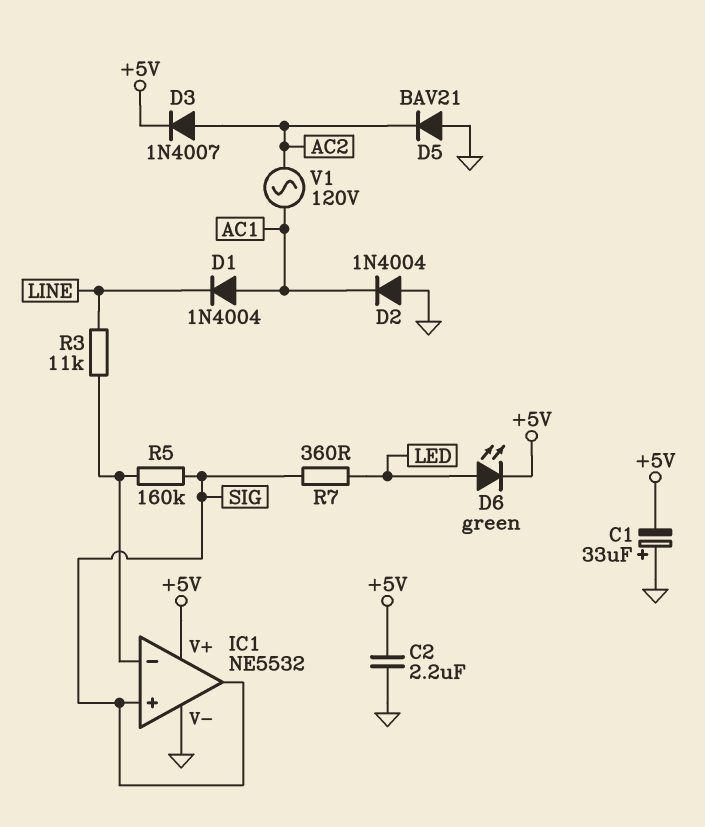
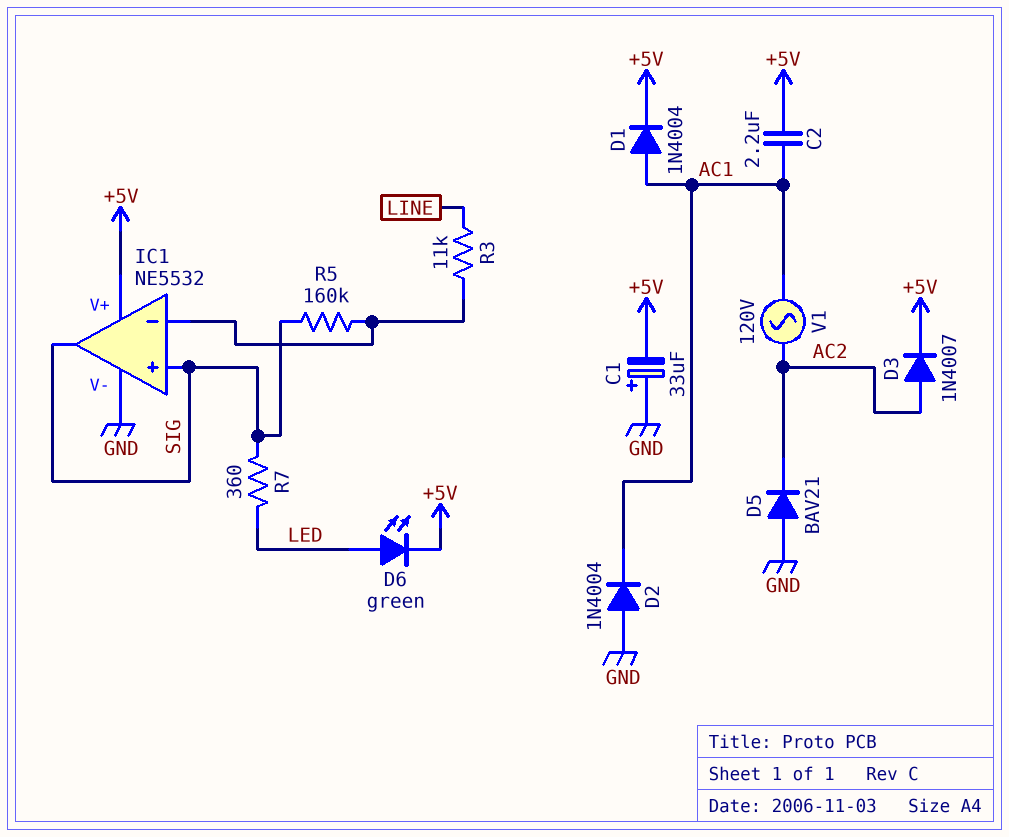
C2: 2.2uF (+5V, GND) -> 2.2uF (+5V, AC1)
D1: diode 1N4004 (A AC1, K LINE) -> diode 1N4004 (A AC1, K +5V)

